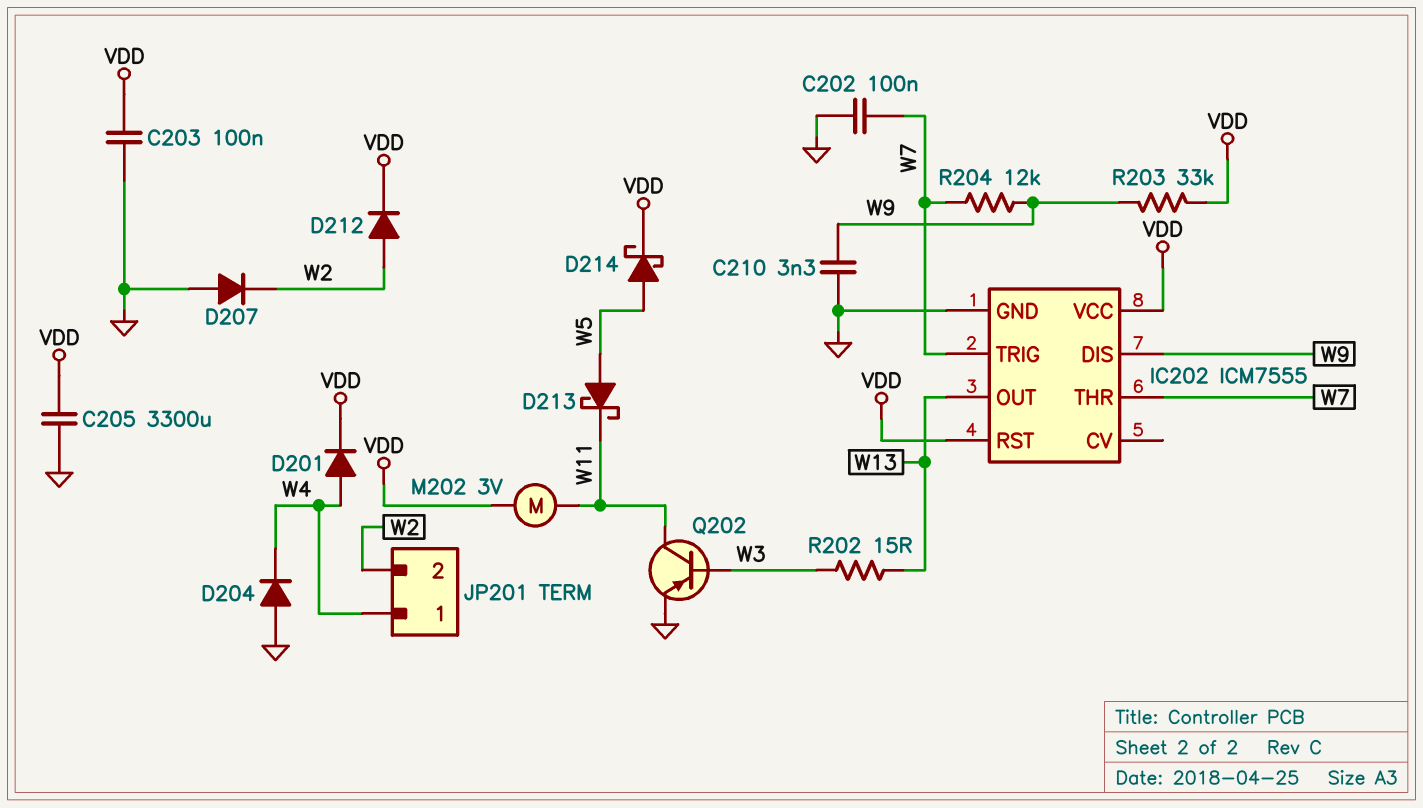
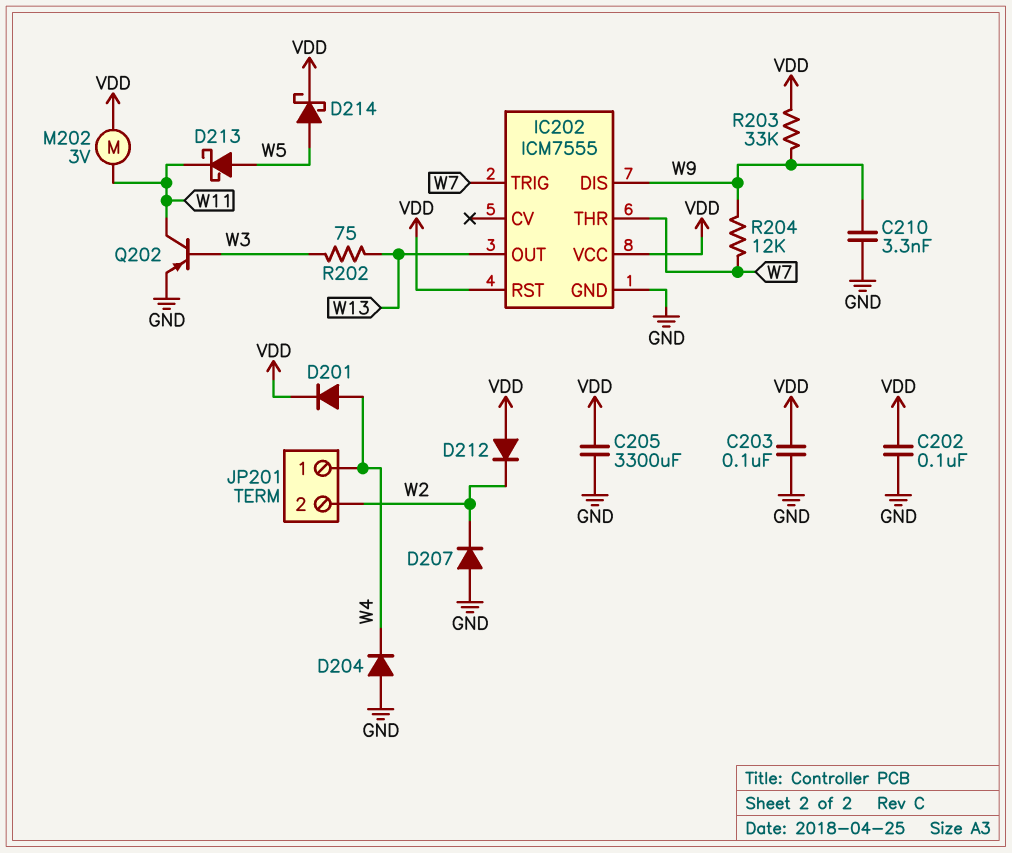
C202: 100nF (GND, W7) -> 100nF (GND, VDD)
D212: diode (A W2, K VDD) -> diode (A VDD, K W2)
R202: 15 (W3, W13) -> 75 (W3, W13)

